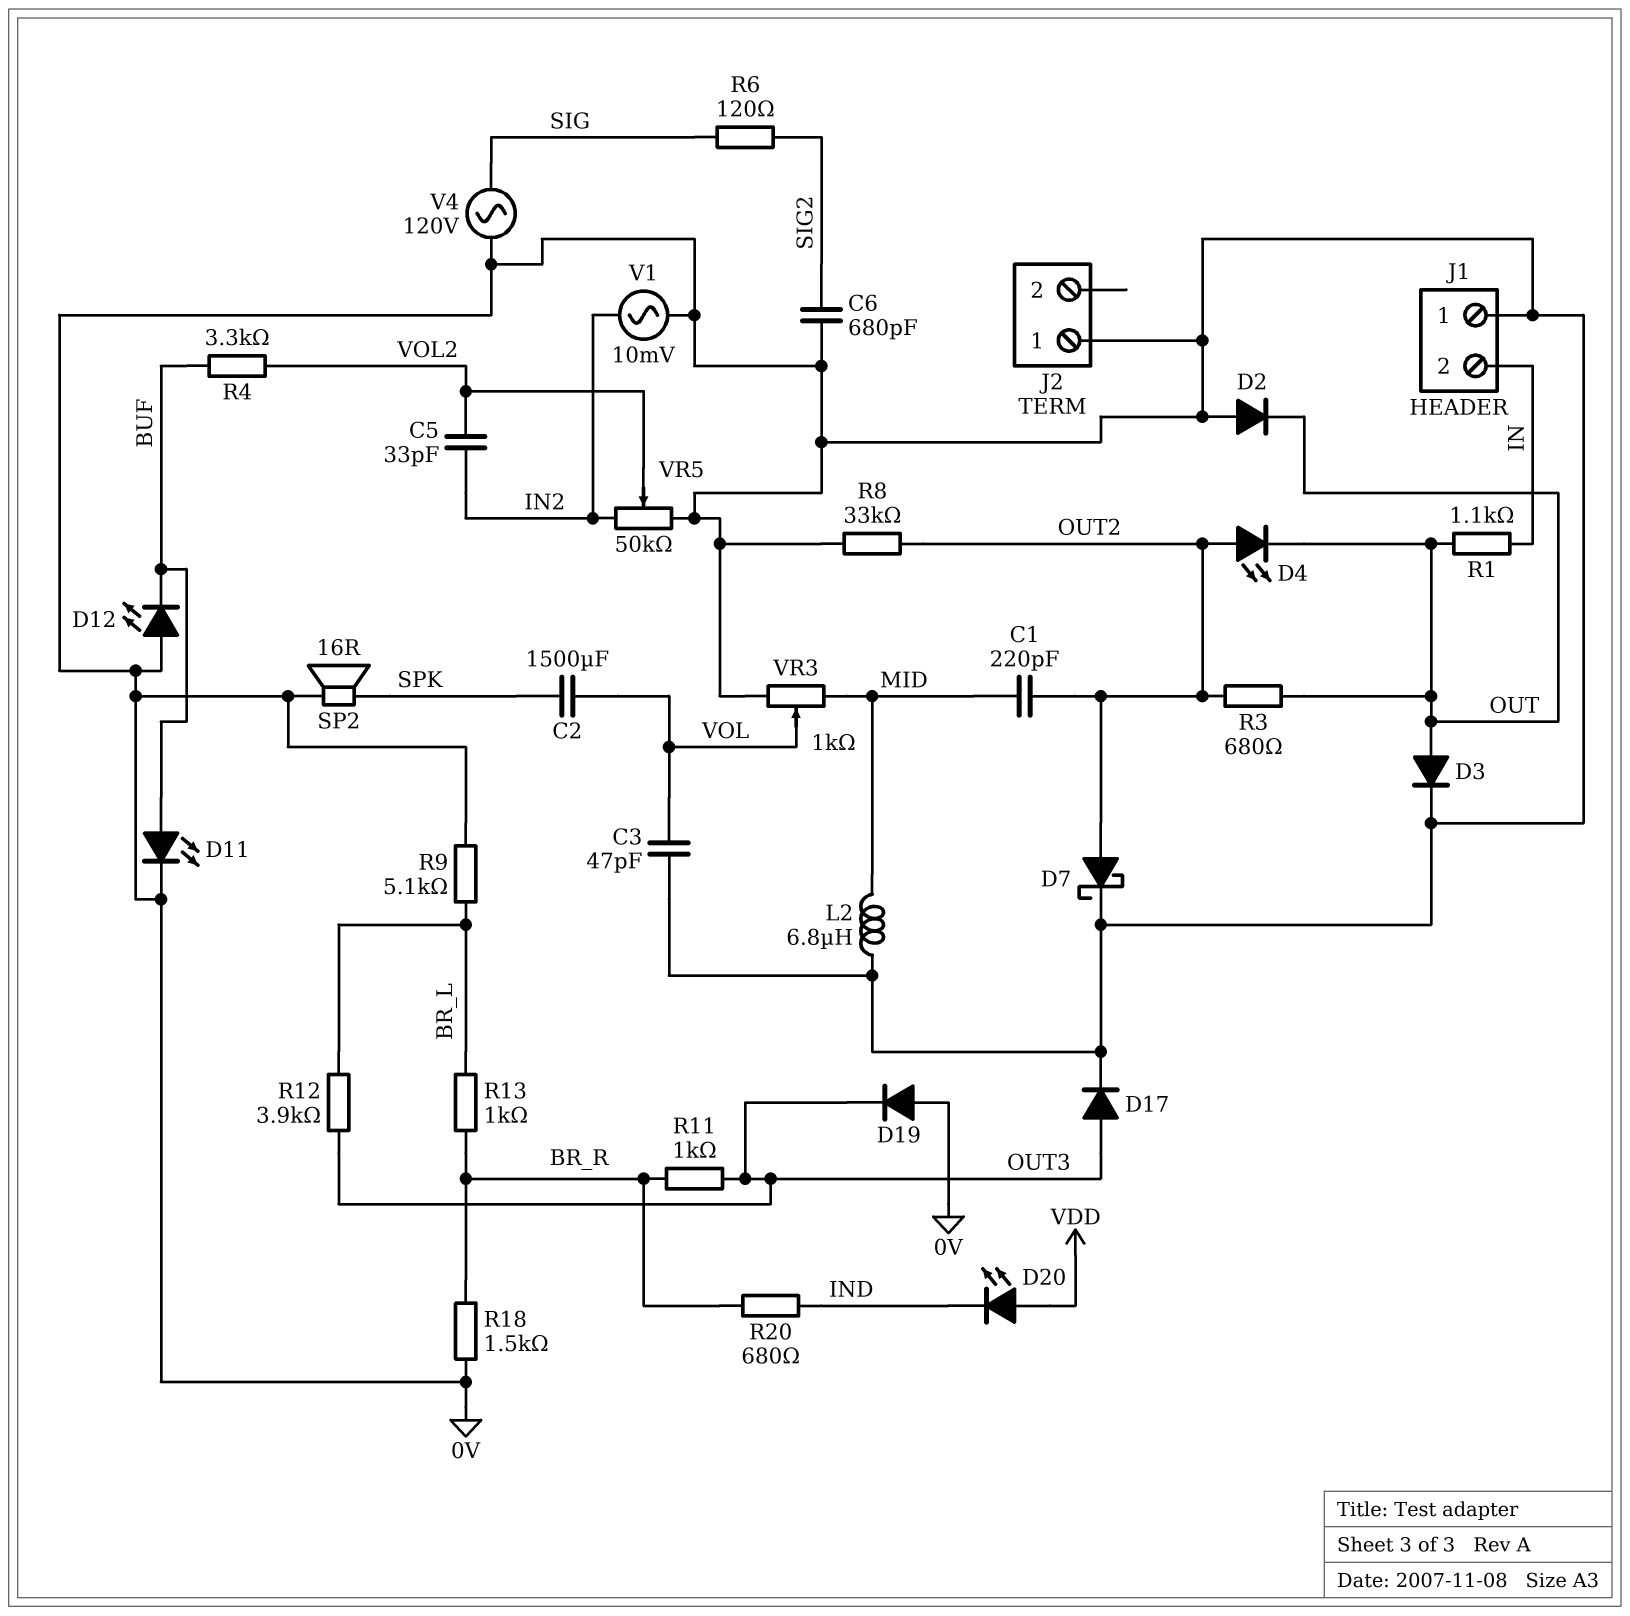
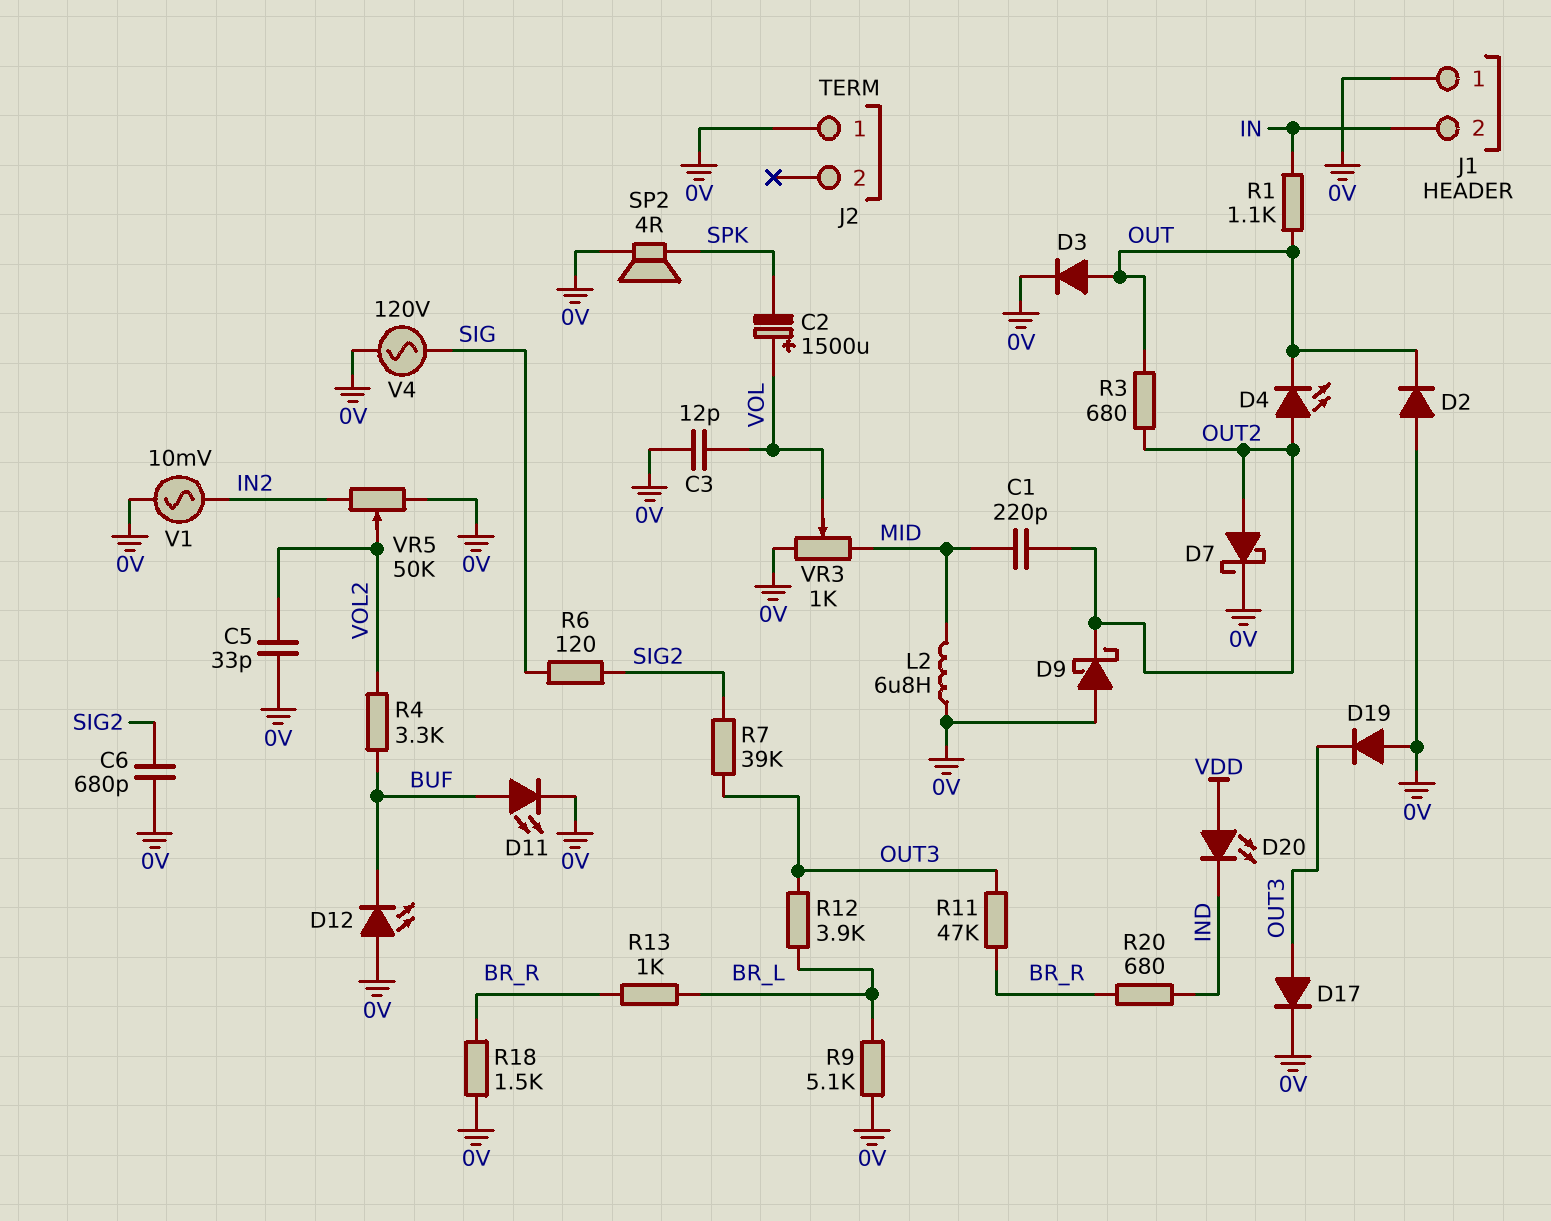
C2: 1500uF (SPK, VOL) -> 1500uF (plus VOL, minus SPK)
C3: 47pF (0V, VOL) -> 12pF (0V, VOL)
C5: 33pF (IN2, VOL2) -> 33pF (0V, VOL2)
D9: none -> schottky (A 0V, K OUT2)
R7: none -> 39k (OUT3, SIG2)
R8: 33k (0V, OUT2) -> none
R11: 1k (BR_R, OUT3) -> 47k (BR_R, OUT3)
SP2: speaker 16R (0V, SPK) -> speaker 4R (0V, SPK)

